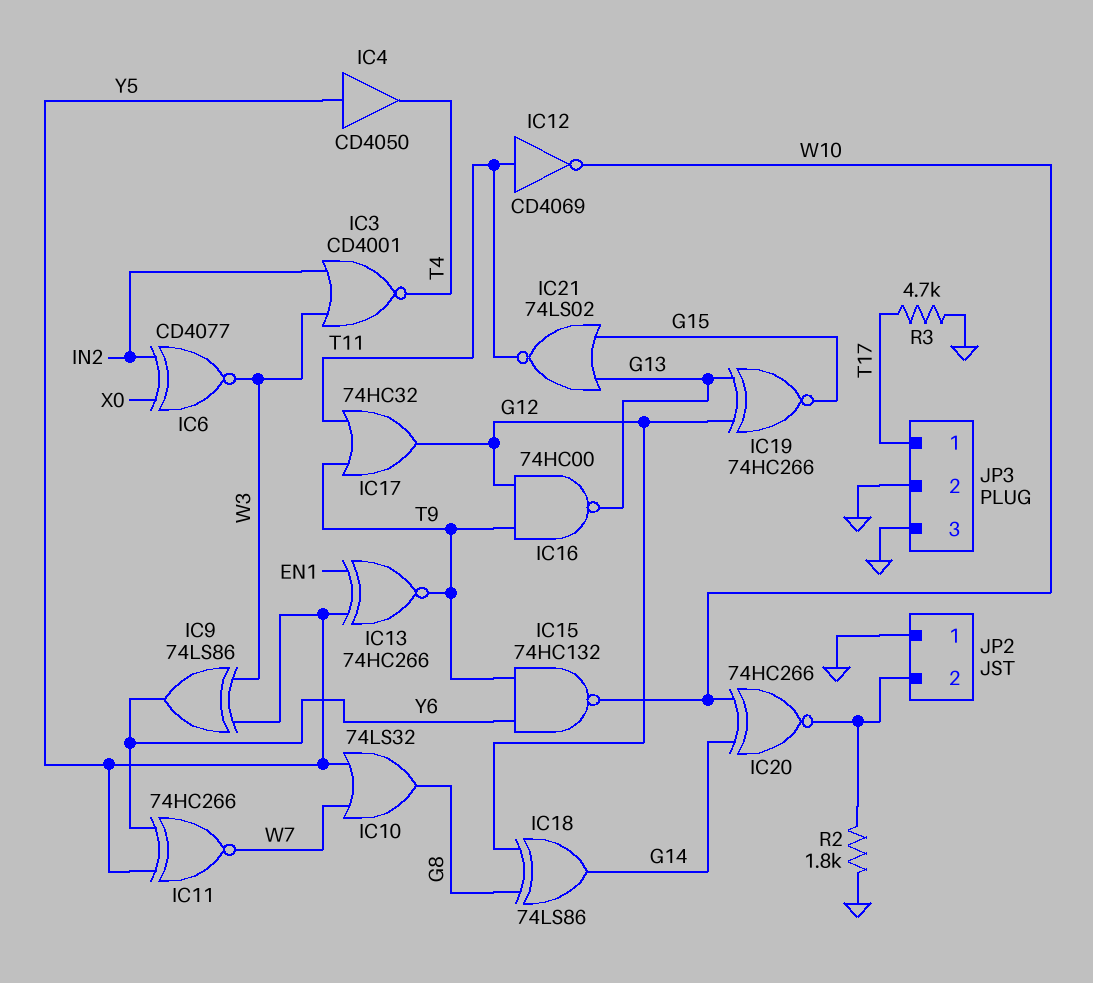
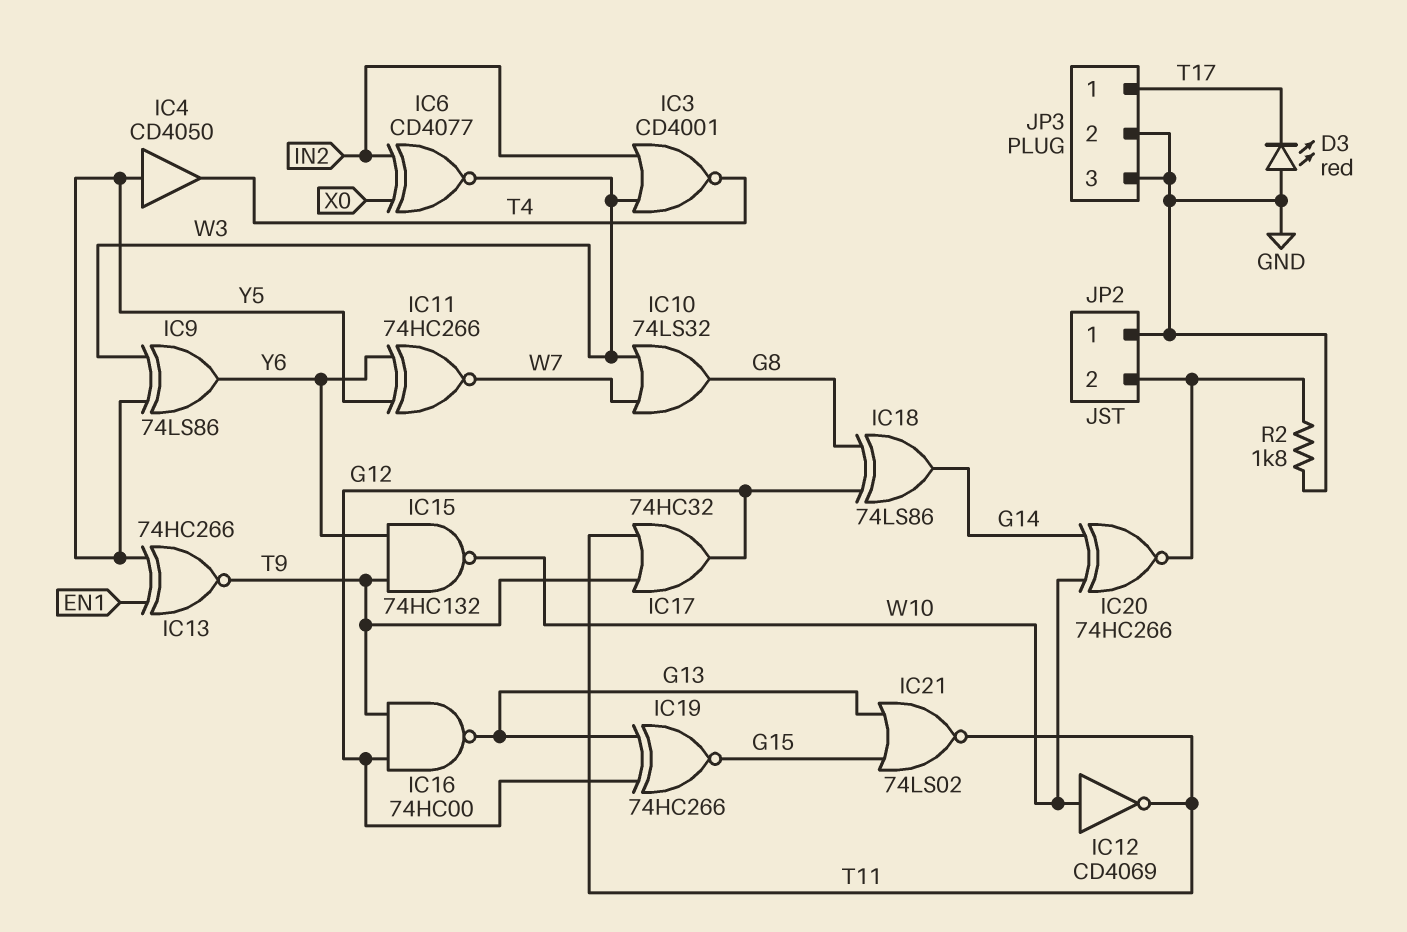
D3: none -> LED red (A GND, K T17)
IC10: OR 74LS32 (in W7, in Y5, out G8) -> OR 74LS32 (in W3, in W7, out G8)
IC12: NOT CD4069 (in T11, out W10) -> NOT CD4069 (in W10, out T11)
R3: 4.7k (GND, T17) -> none

